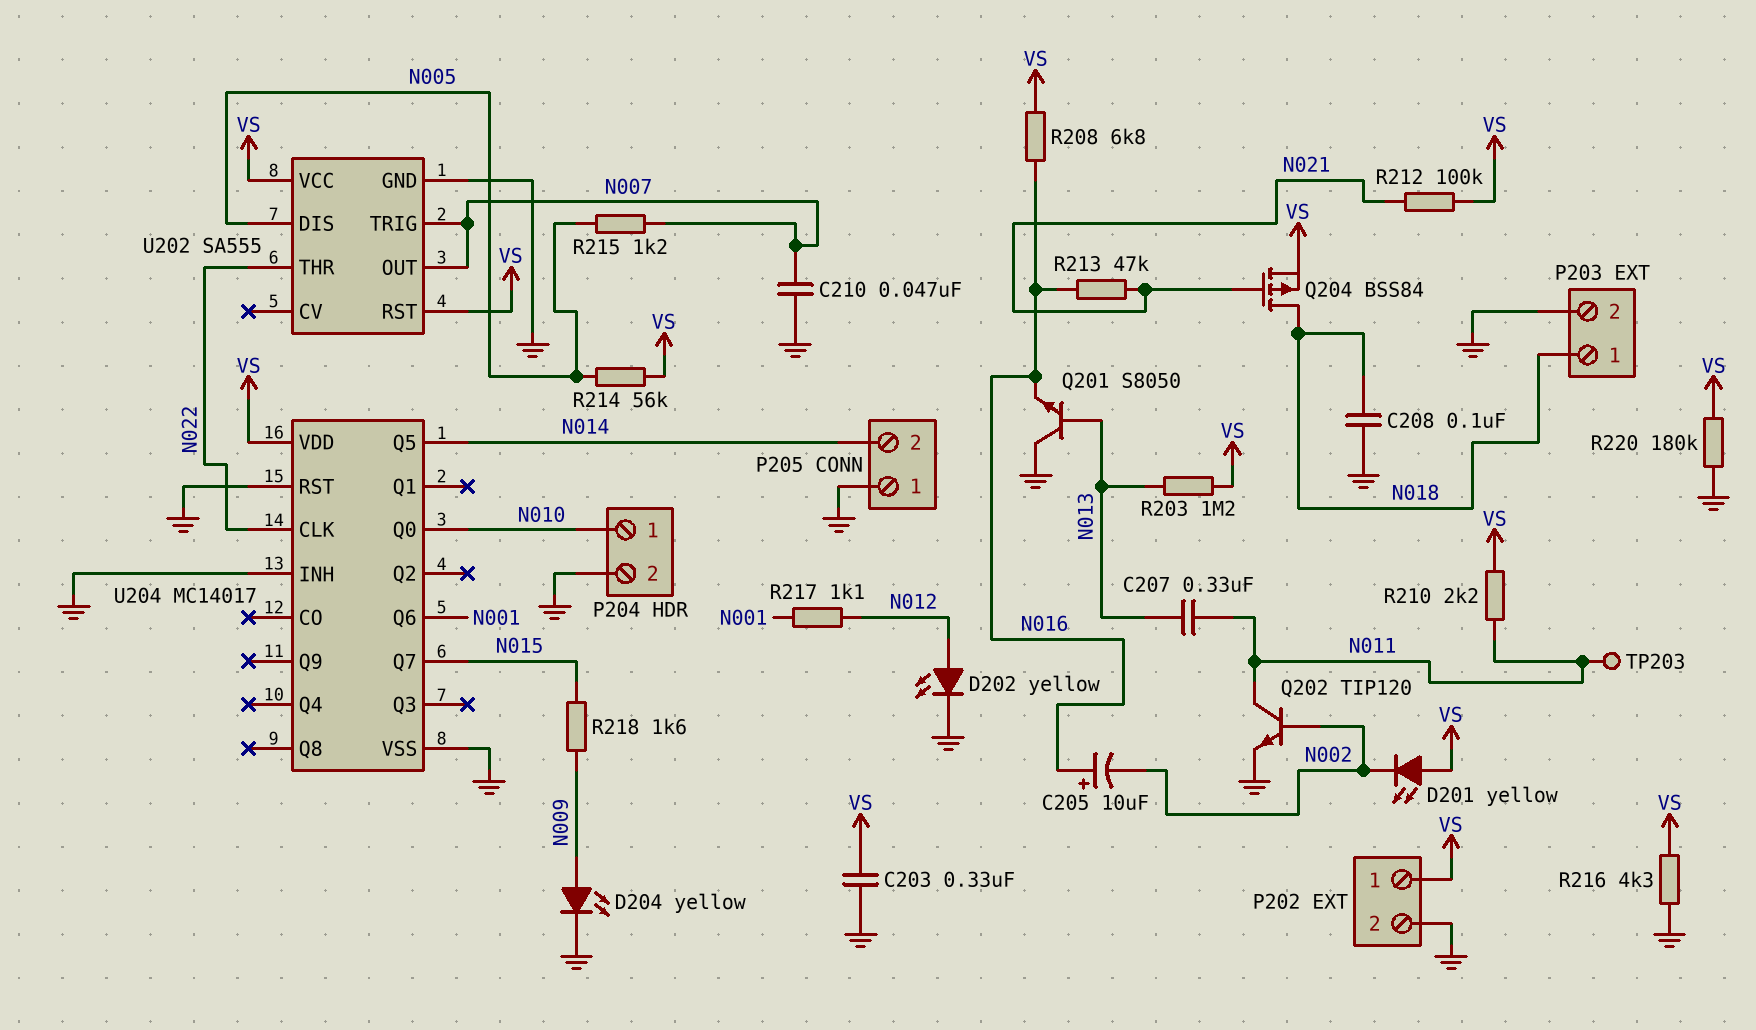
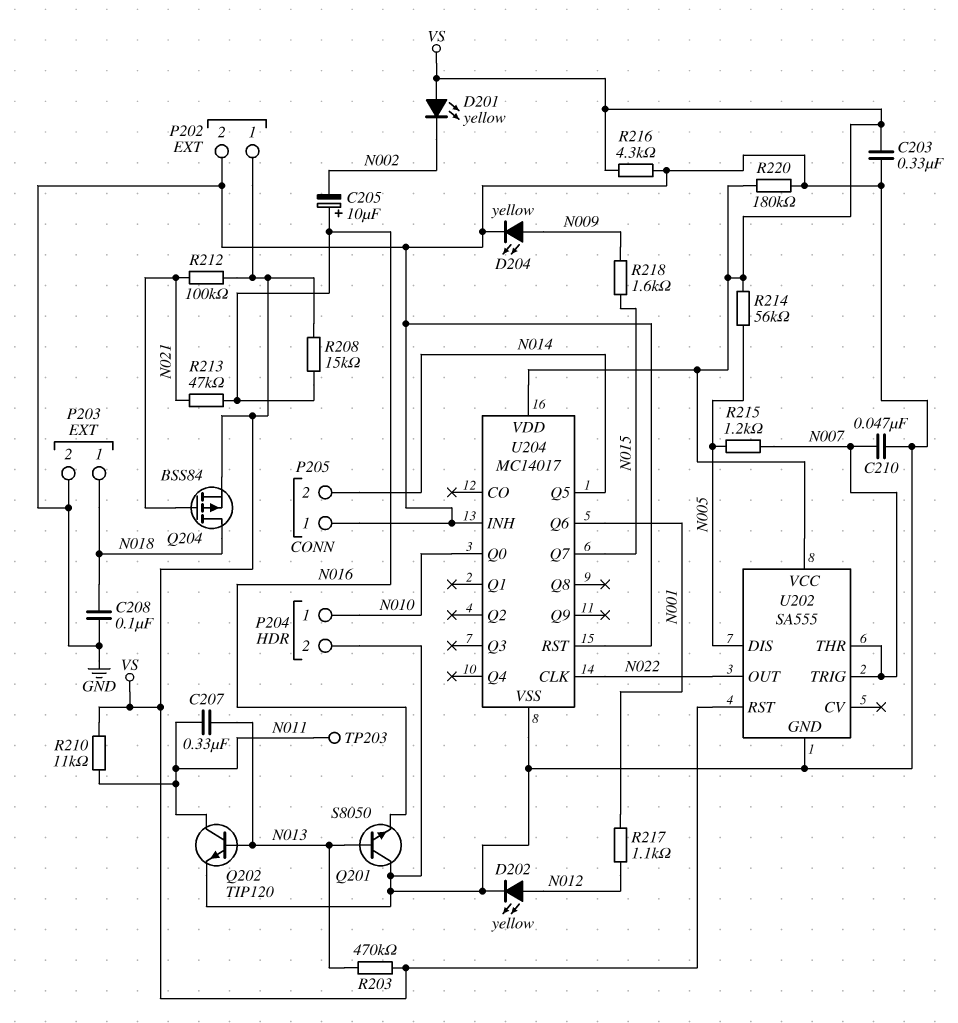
Q202: NPN TIP120 (B N002, C N011, E GND) -> NPN TIP120 (B N013, C N011, E GND)
R203: 1.2M (N013, VS) -> 470k (N013, VS)
R208: 6.8k (N016, VS) -> 15k (N016, VS)
R210: 2.2k (N011, VS) -> 11k (N011, VS)
U202 pin OUT: N007 -> N022
U202 pin THR: N022 -> N007

